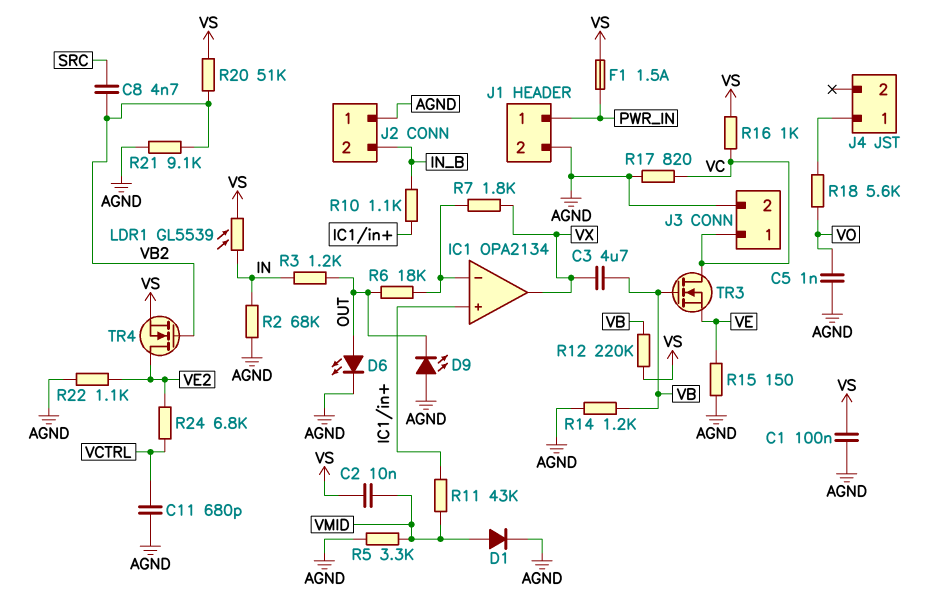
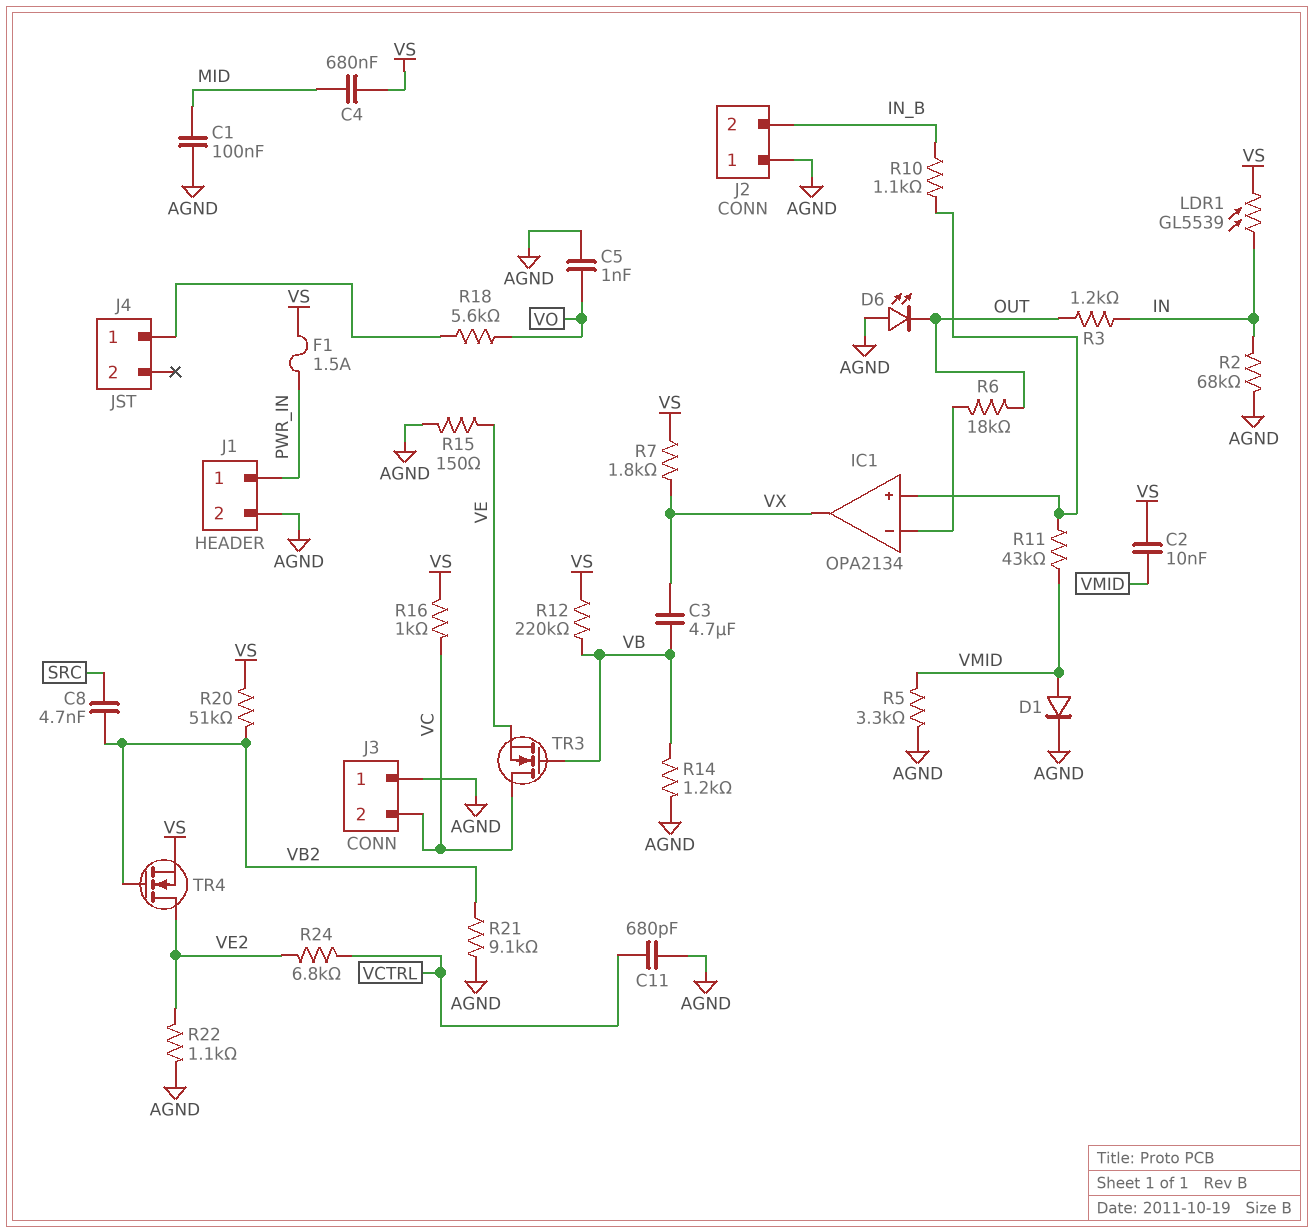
C1: 100nF (AGND, VS) -> 100nF (AGND, MID)
C4: none -> 680nF (MID, VS)
D6: LED (A OUT, K AGND) -> LED (A AGND, K OUT)
D9: LED (A AGND, K OUT) -> none
J3 pin 1: VC -> AGND
J3 pin 2: AGND -> VC
R7: 1.8k (IC1/in-, VX) -> 1.8k (VS, VX)
R17: 820 (AGND, VC) -> none

